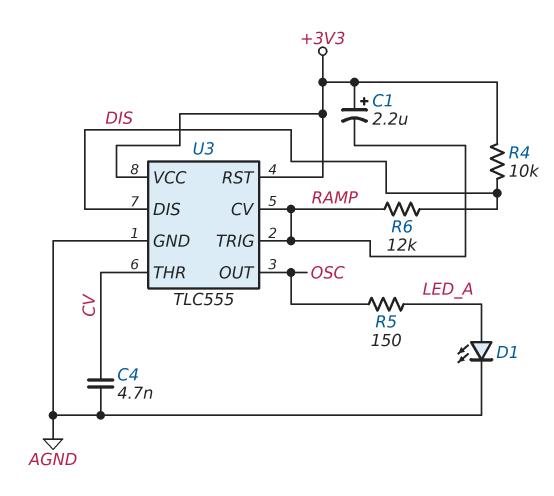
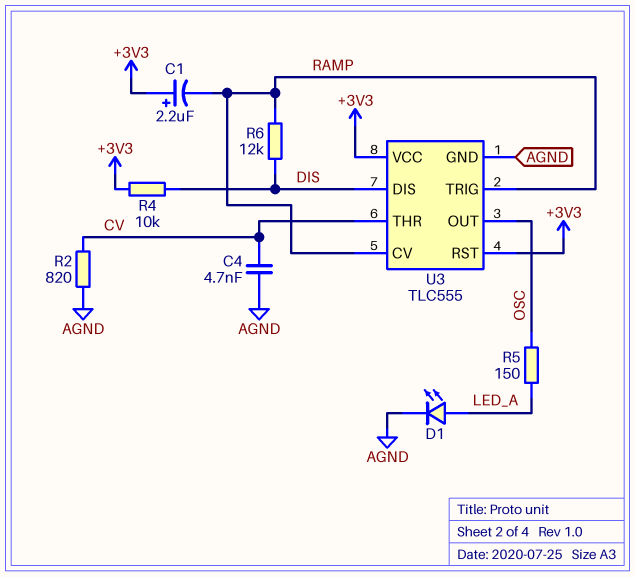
R2: none -> 820 (AGND, CV)

